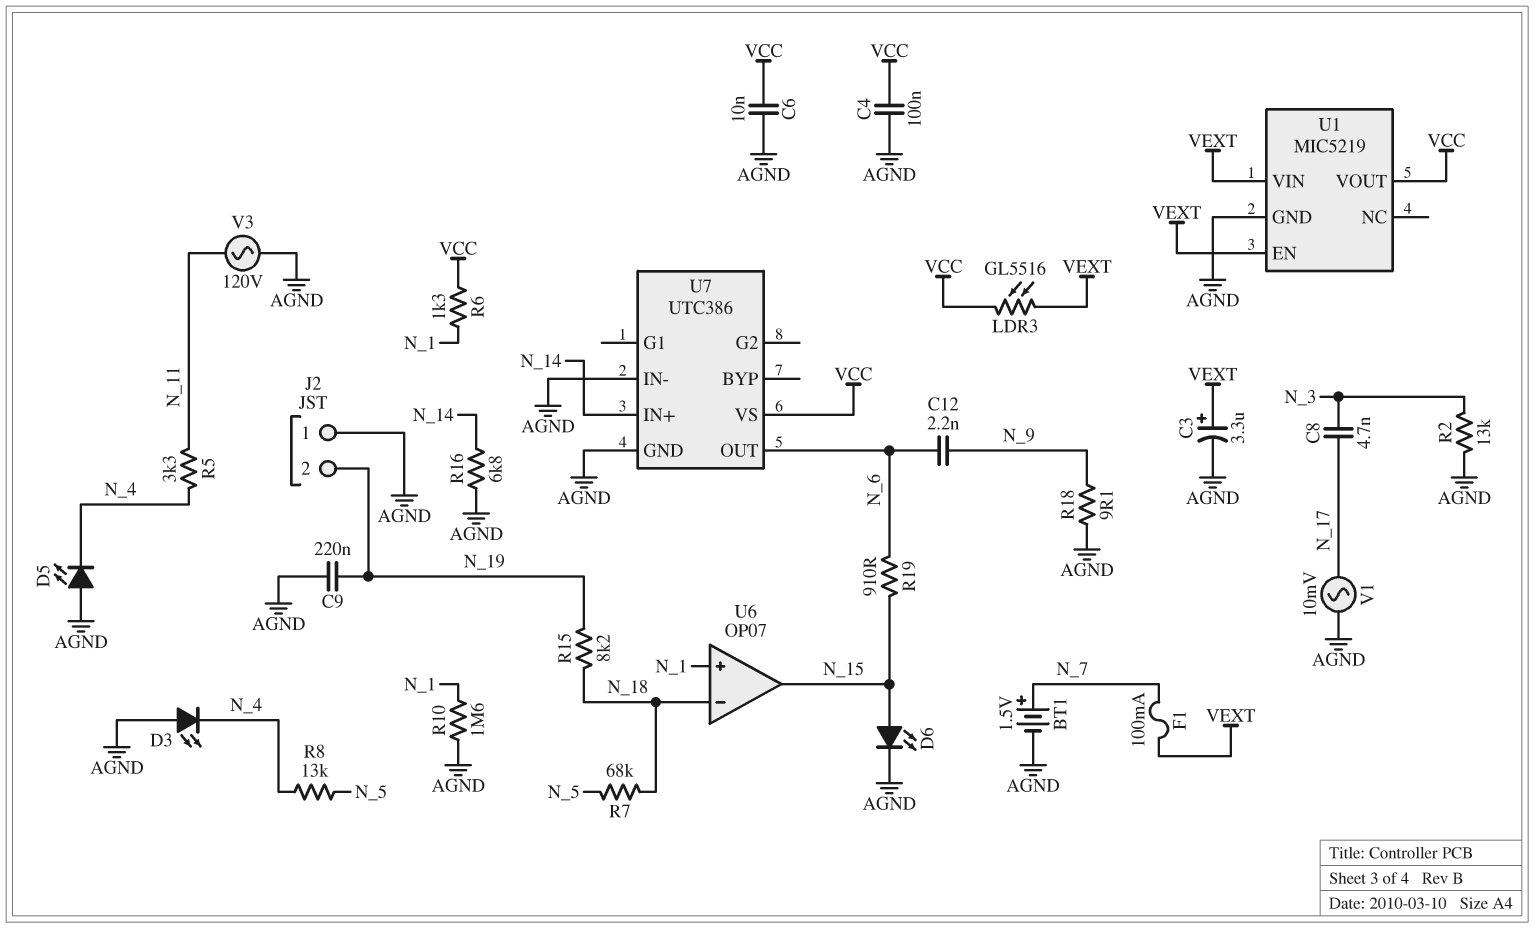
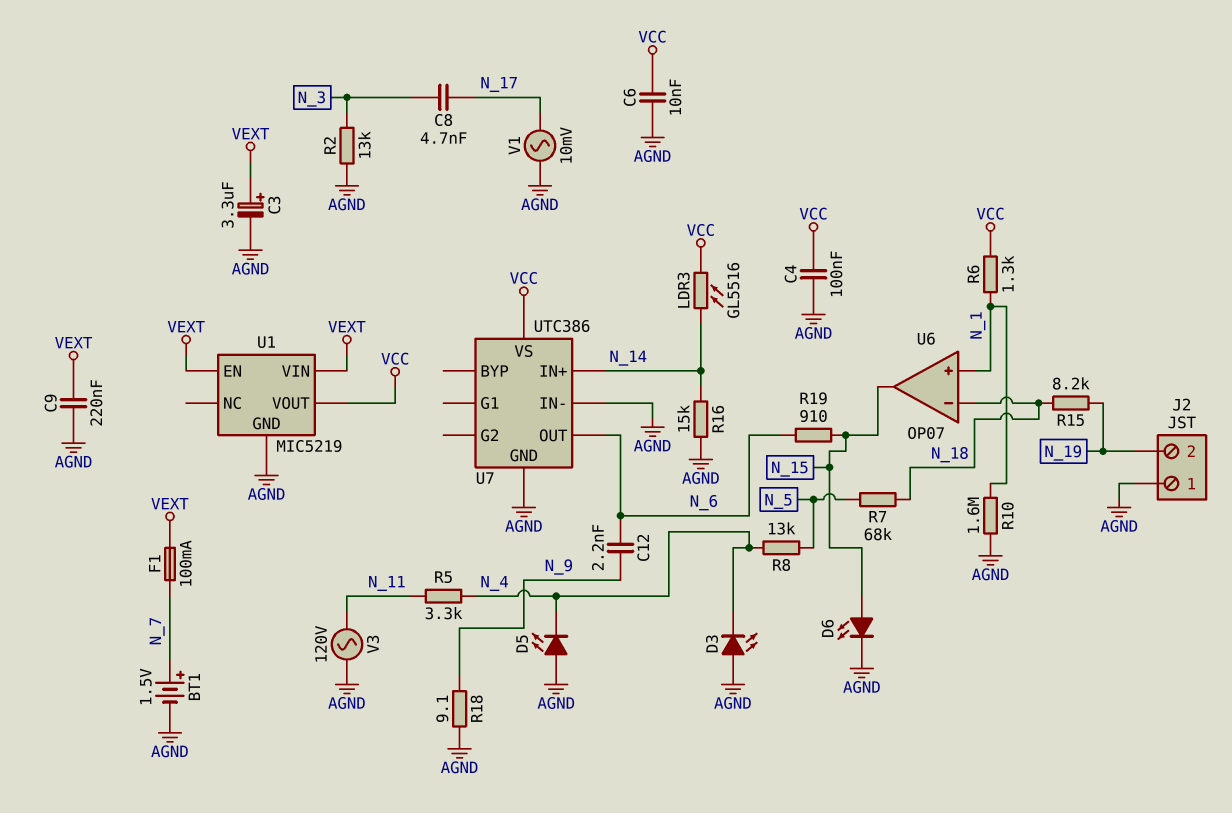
C9: 220nF (AGND, N_19) -> 220nF (AGND, VEXT)
LDR3: GL5516 (VCC, VEXT) -> GL5516 (N_14, VCC)
R16: 6.8k (AGND, N_14) -> 15k (AGND, N_14)

